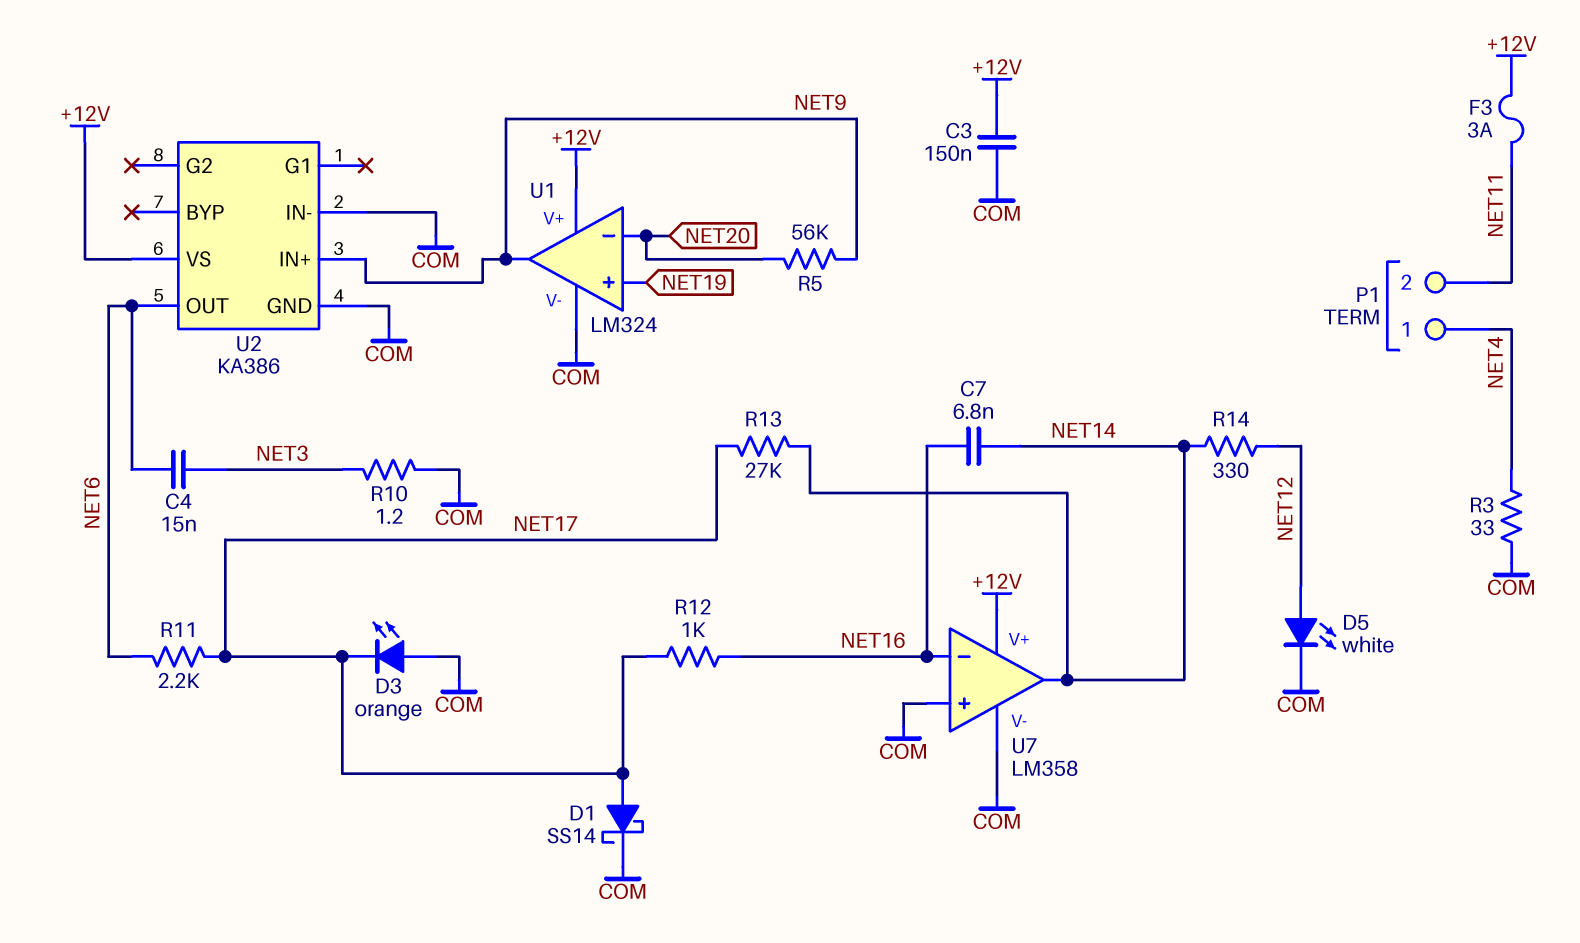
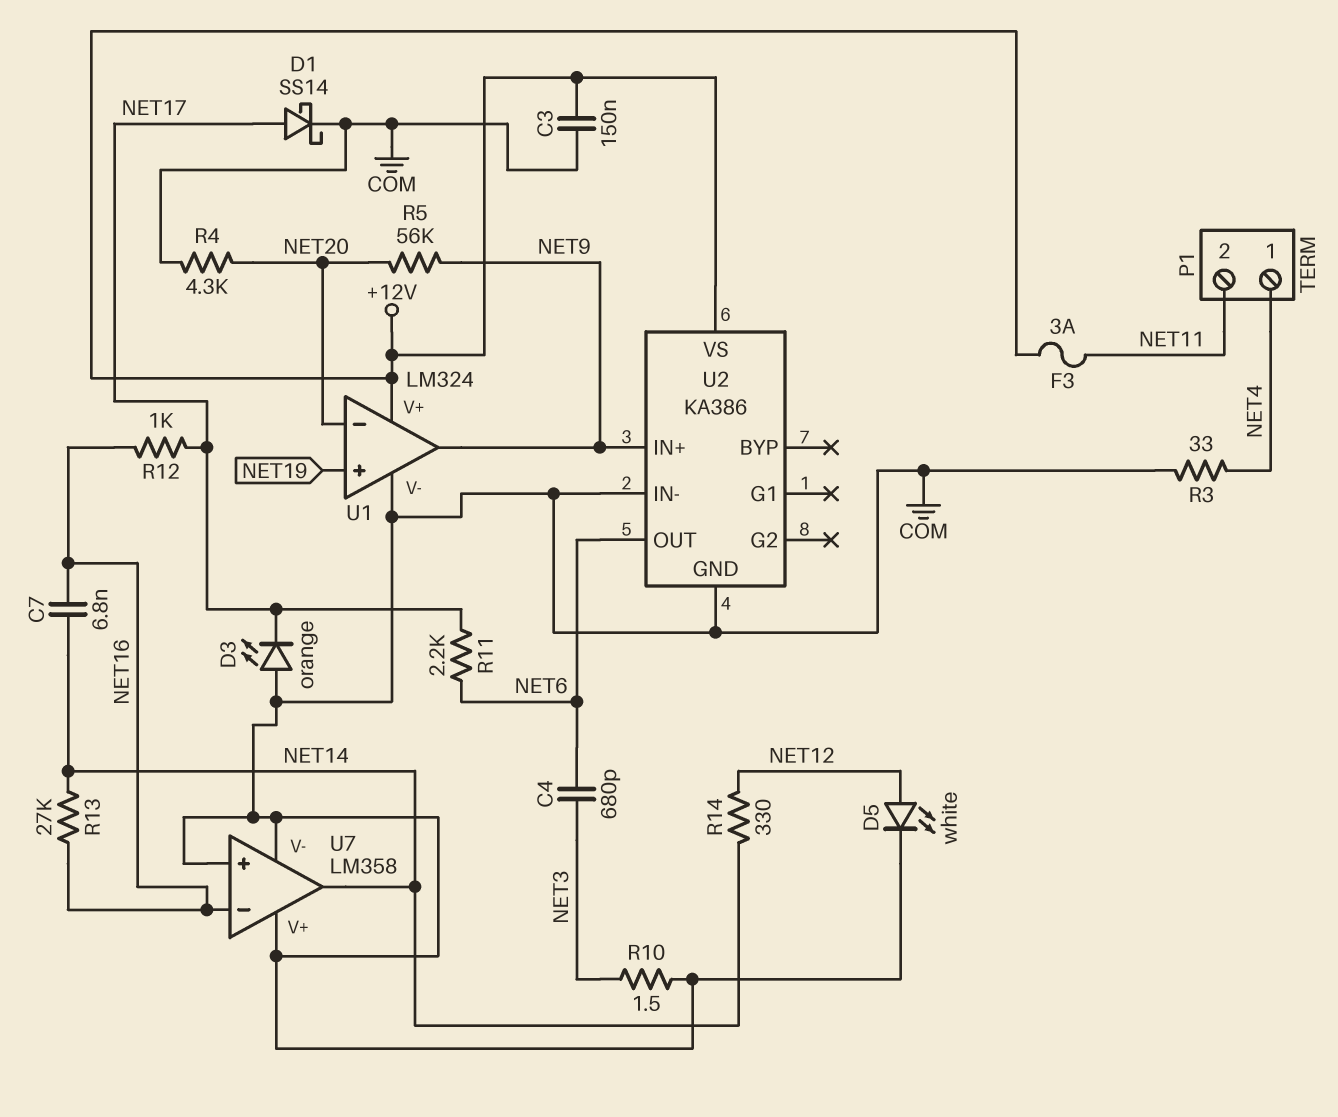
C4: 15nF (NET3, NET6) -> 680pF (NET3, NET6)
R4: none -> 4.3k (COM, NET20)
R10: 1.2 (COM, NET3) -> 1.5 (COM, NET3)
R13: 27k (NET14, NET17) -> 27k (NET14, NET16)
U7 pin V+: +12V -> COM

